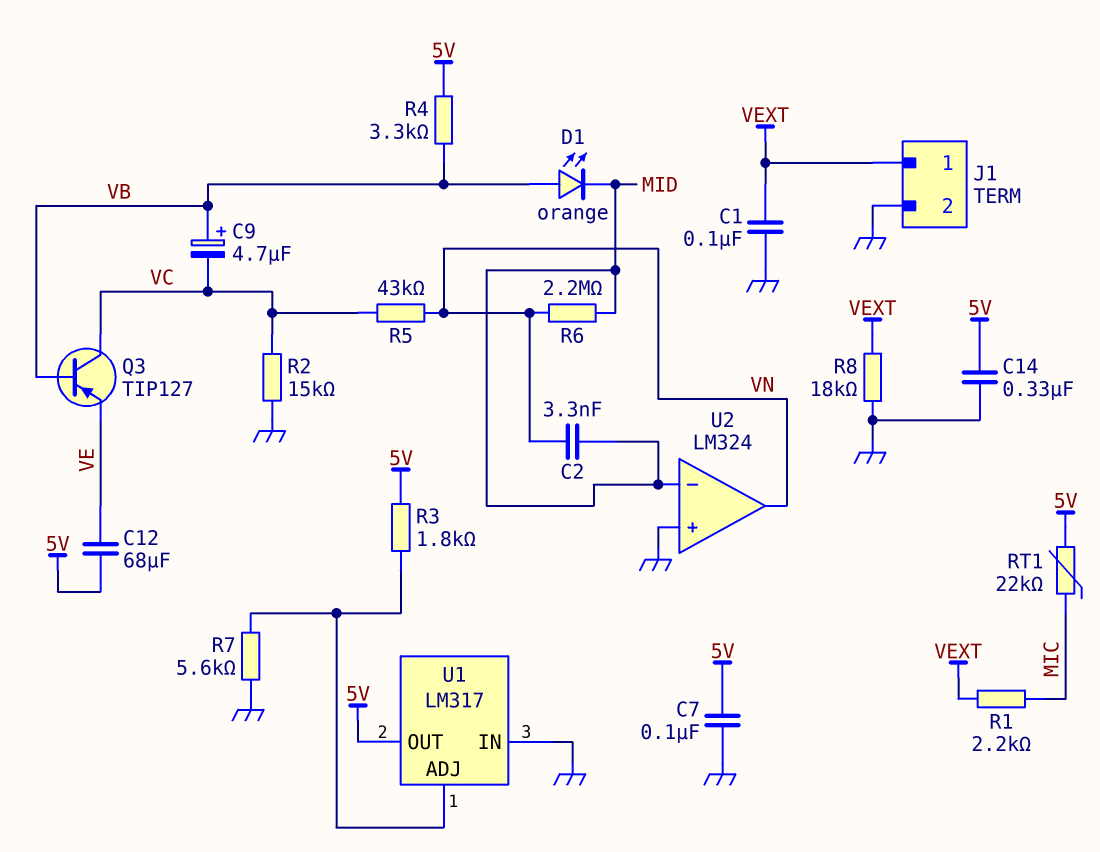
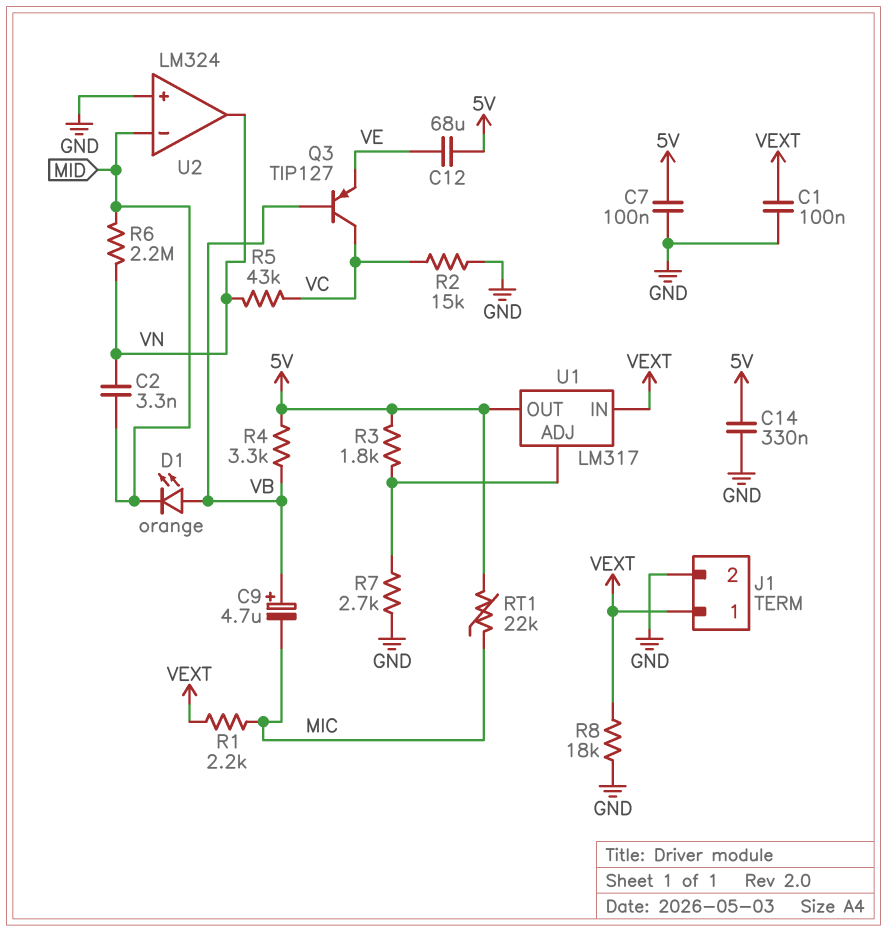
C9: 4.7uF (plus VB, minus VC) -> 4.7uF (plus VB, minus MIC)
R7: 5.6k (GND, U1/ADJ) -> 2.7k (GND, U1/ADJ)
U1 pin IN: GND -> VEXT

